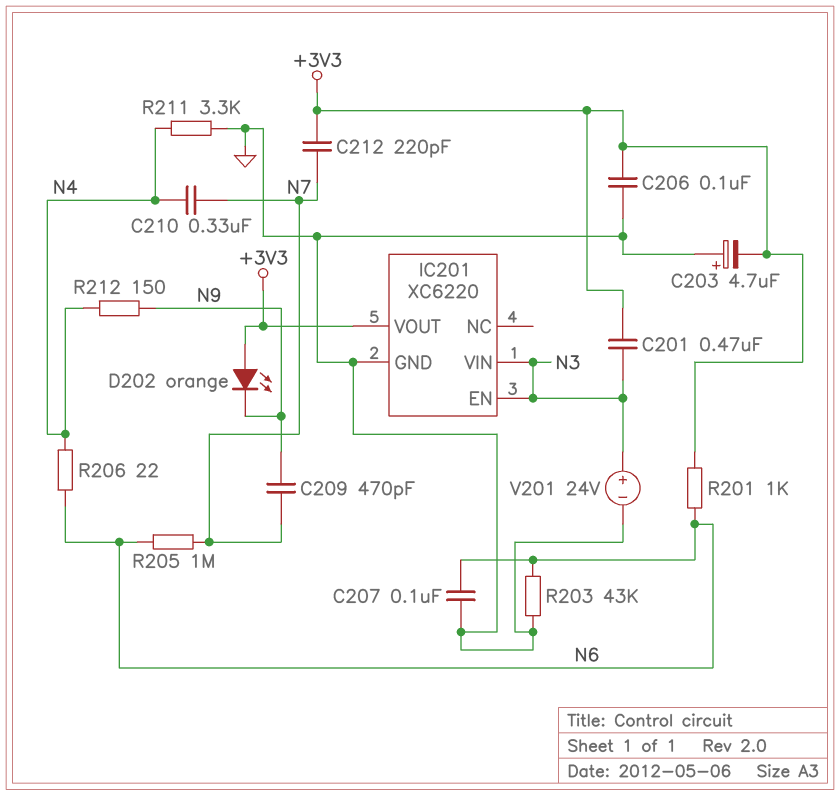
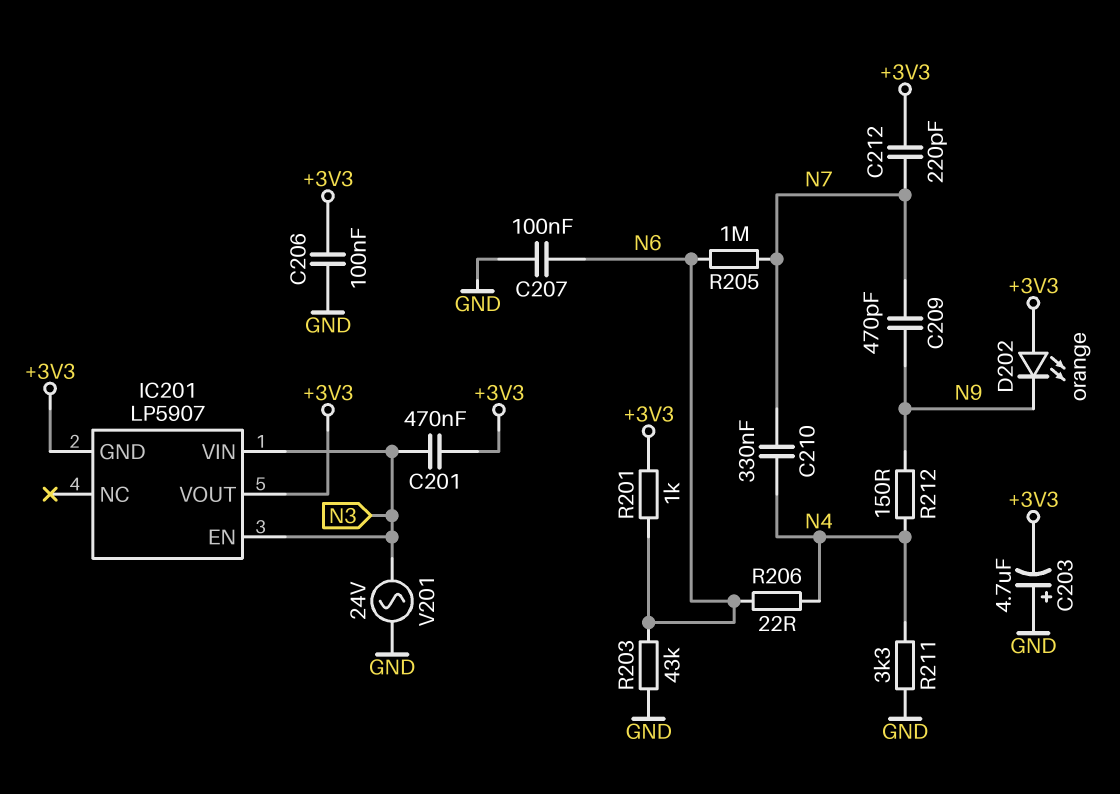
IC201: XC6220 -> LP5907
IC201 pin GND: GND -> +3V3
V201: 24V (plus N3, minus GND) -> AC 24V (GND, N3)

